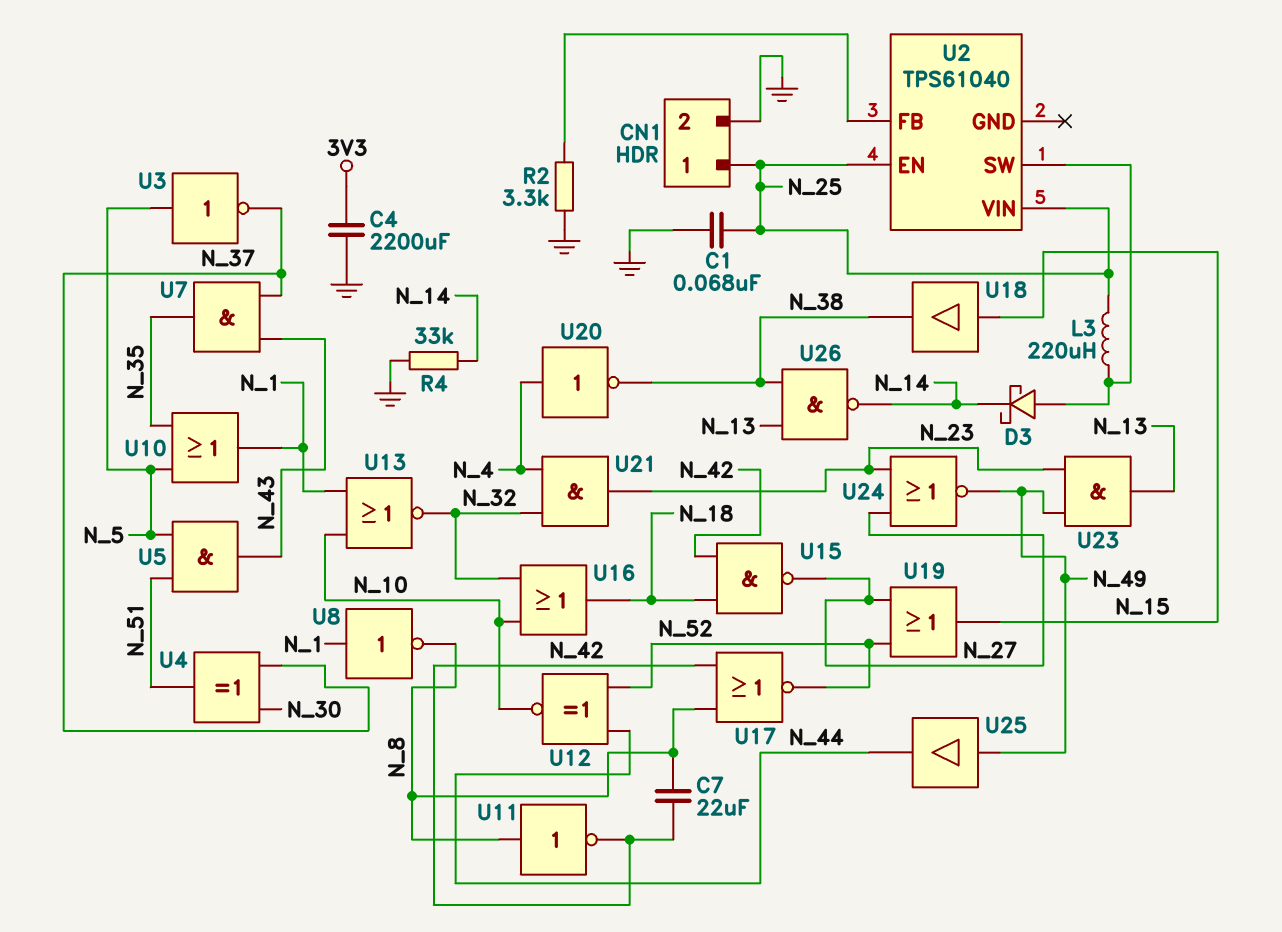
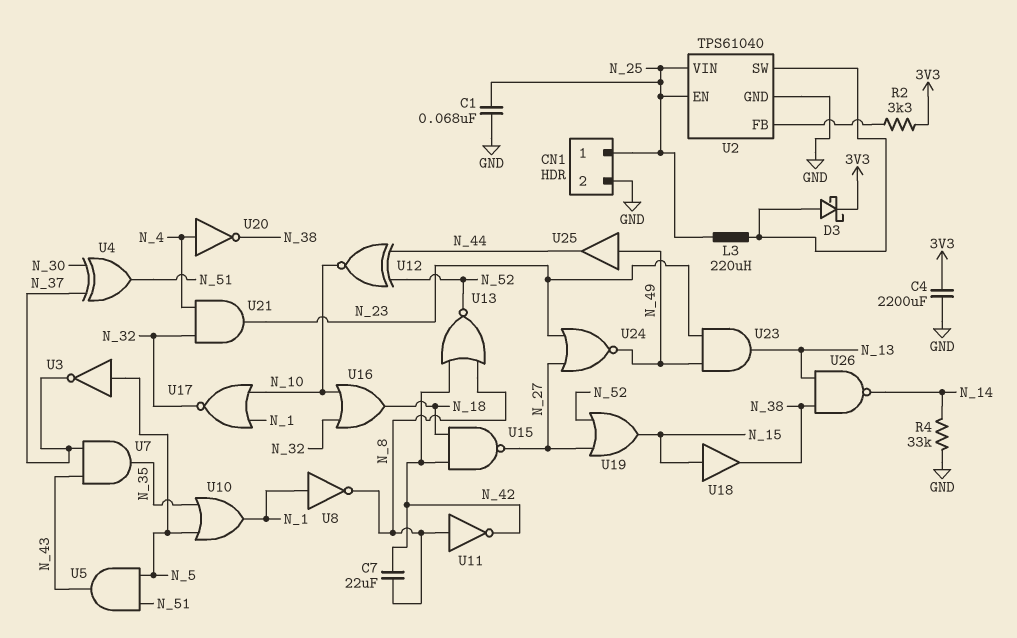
D3: schottky (A U2/SW, K N_14) -> schottky (A U2/SW, K 3V3)
R2: 3.3k (GND, U2/FB) -> 3.3k (3V3, U2/FB)
U2 pin GND: none -> GND
U13: NOR (in N_1, in N_10, out N_32) -> NOR (in N_8, in N_42, out N_52)
U17: NOR (in N_8, in N_42, out N_52) -> NOR (in N_1, in N_10, out N_32)

